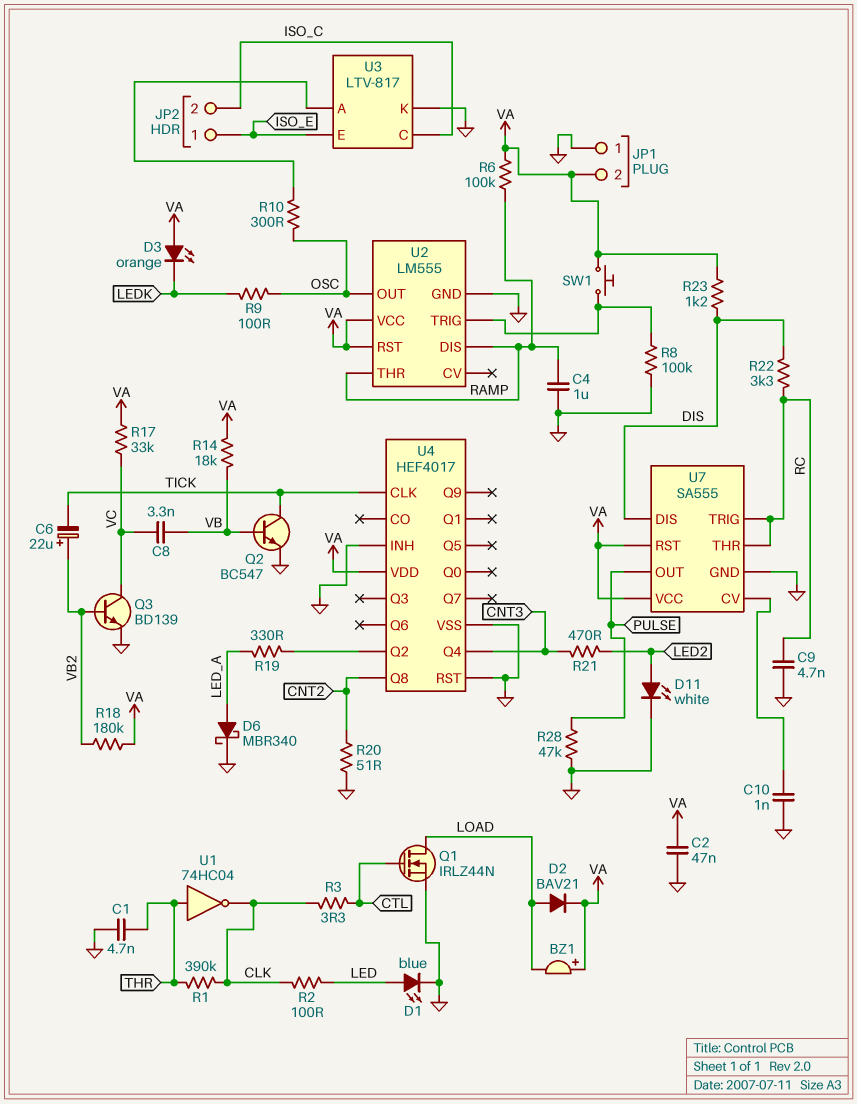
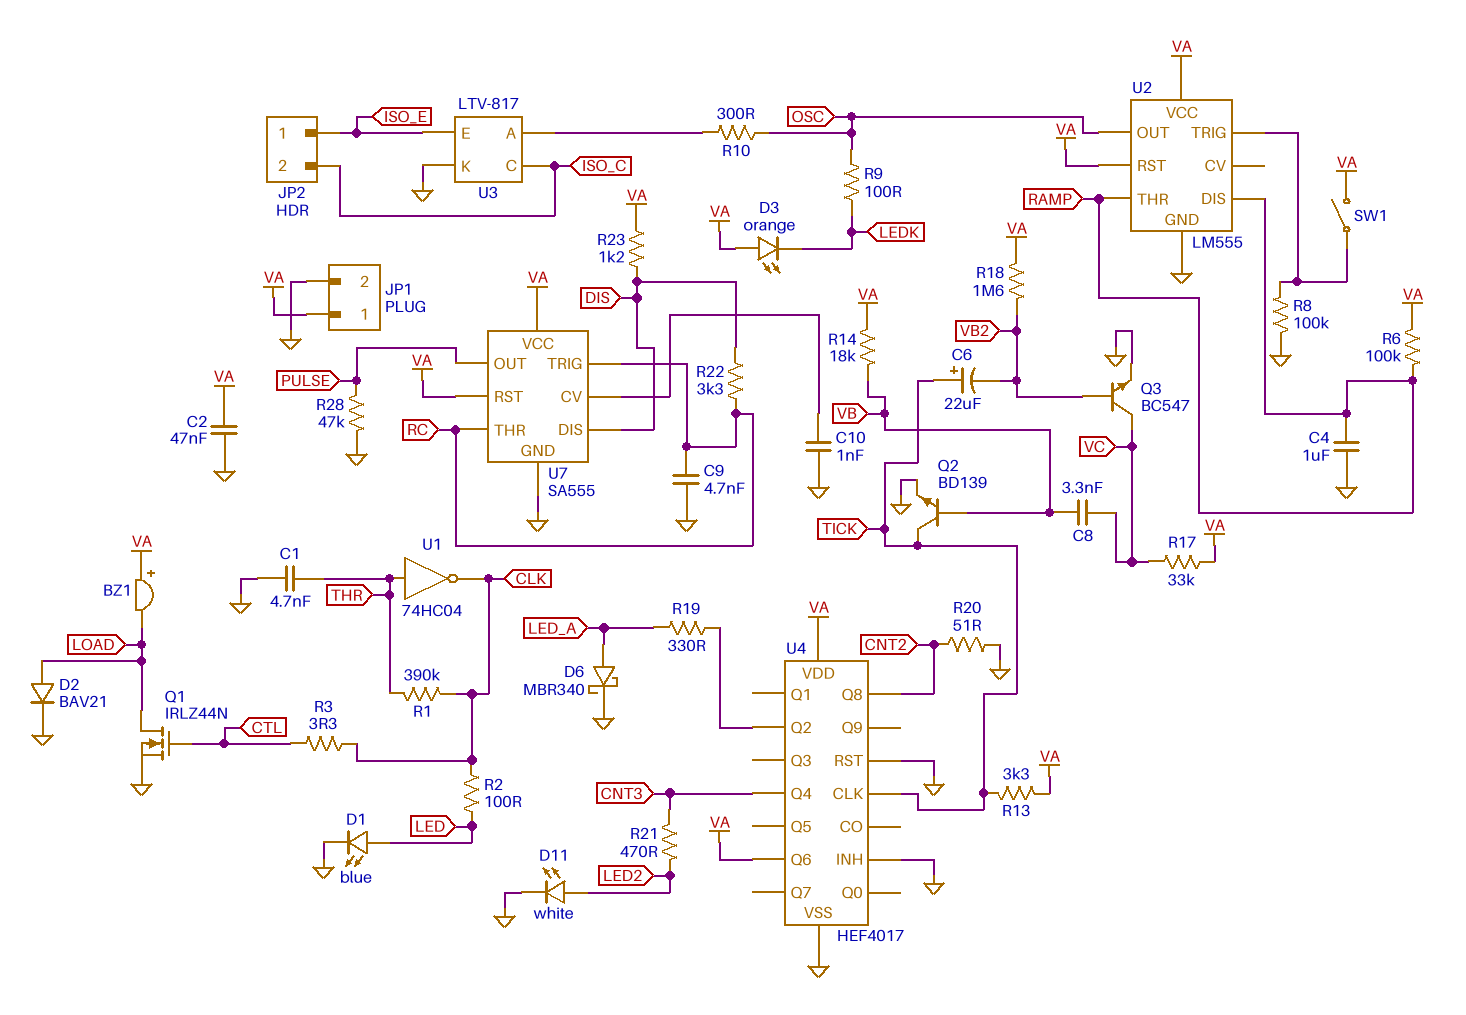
C6: 22uF (plus VB2, minus TICK) -> 22uF (plus TICK, minus VB2)
D2: diode BAV21 (A LOAD, K VA) -> diode BAV21 (A LOAD, K GND)
JP1 pin 1: GND -> VA
JP1 pin 2: VA -> GND
Q2: NPN BC547 (B VB, C TICK, E GND) -> NPN BD139 (B VB, C TICK, E GND)
Q3: NPN BD139 (B VB2, C VC, E GND) -> NPN BC547 (B VB2, C VC, E GND)
R13: none -> 3.3k (TICK, VA)
R18: 180k (VA, VB2) -> 1.6M (VA, VB2)
SW1: button (U2/TRIG, VA) -> switch (U2/TRIG, VA)
U4 pin Q6: none -> VA

